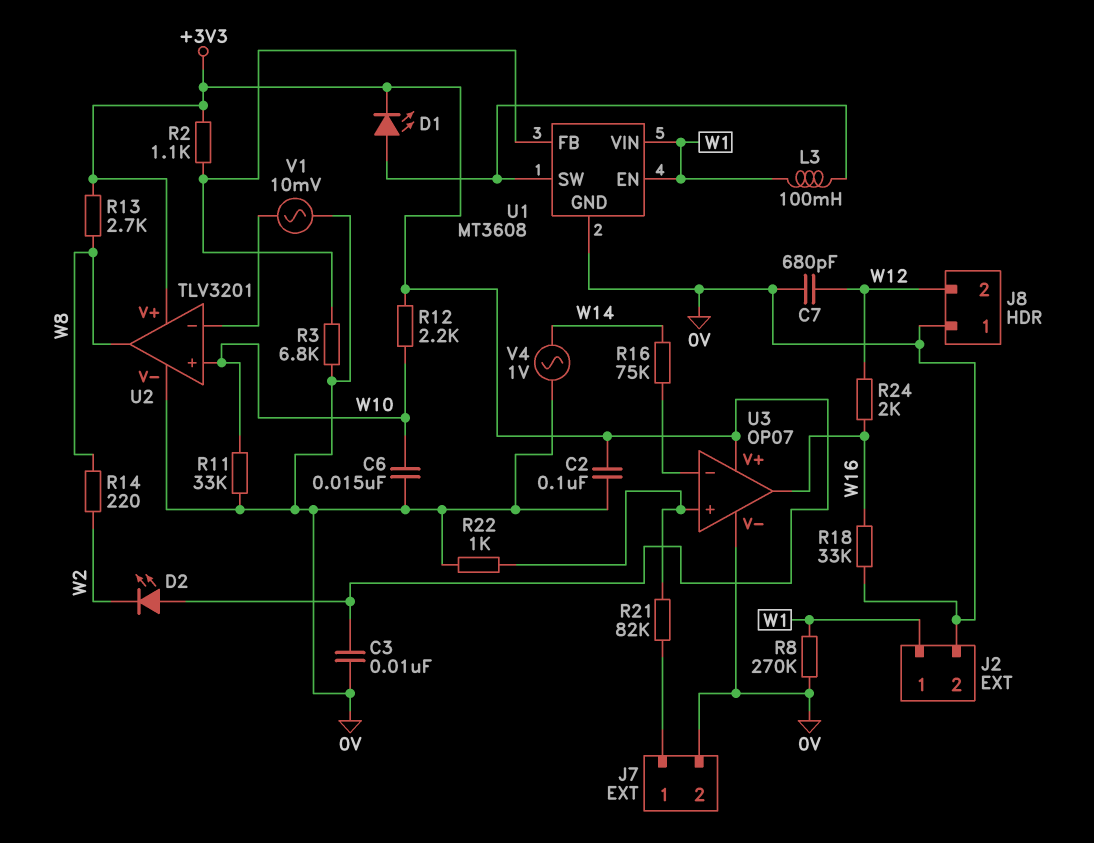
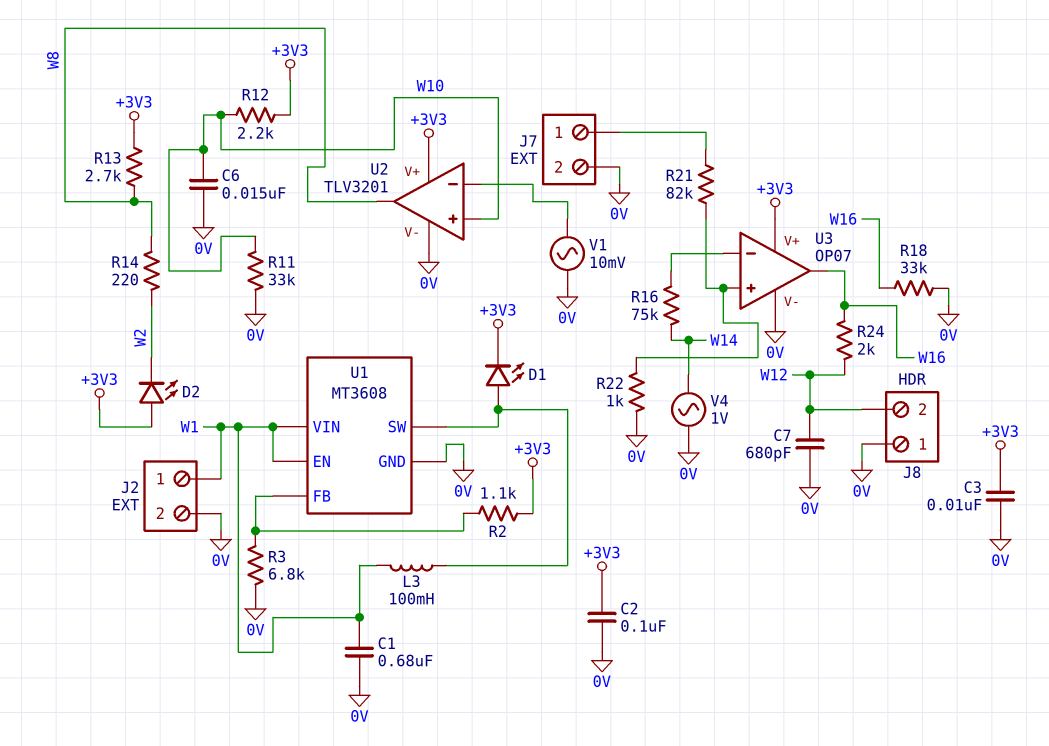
C1: none -> 680nF (0V, W1)
R8: 270k (0V, W1) -> none

